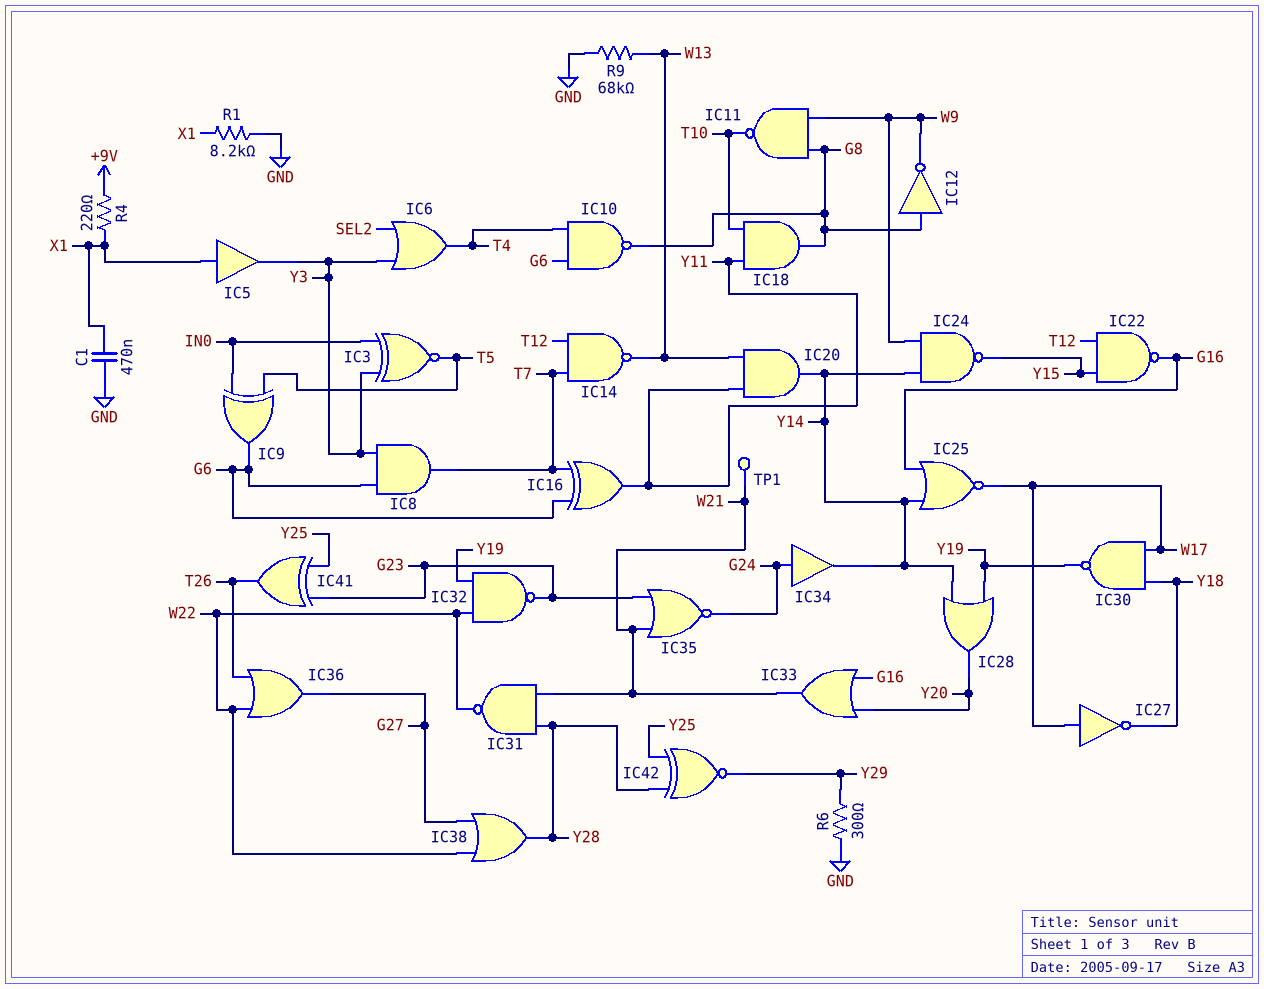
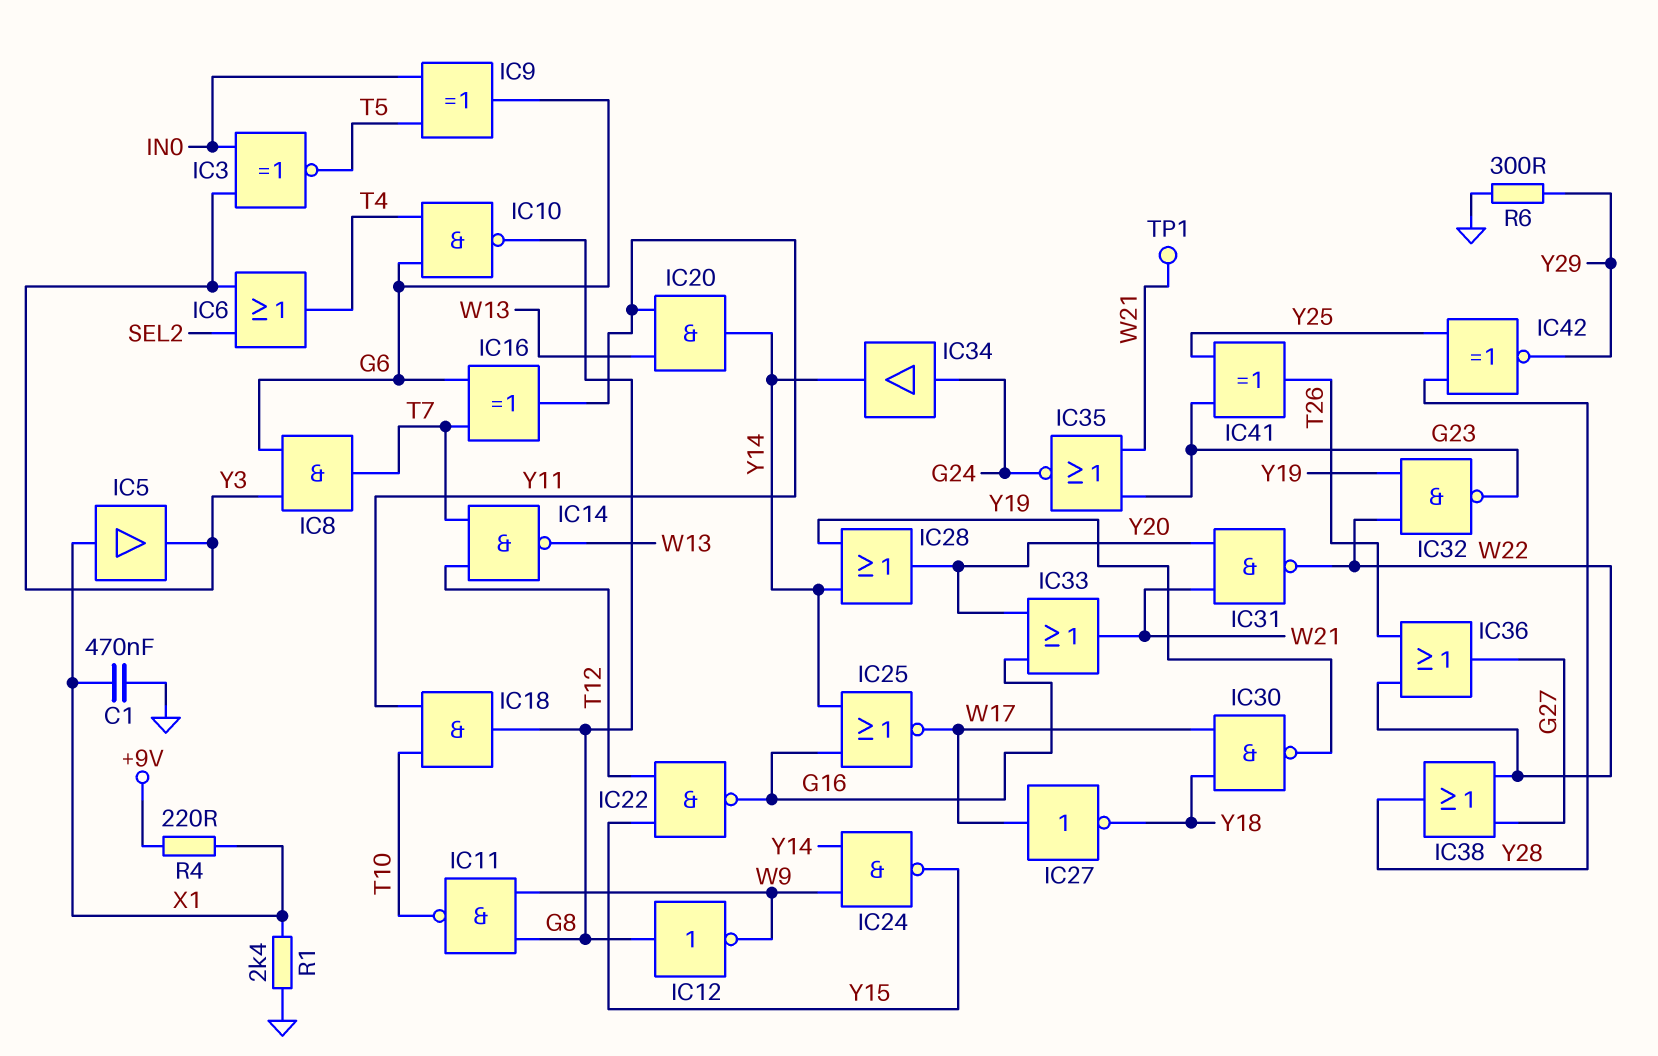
IC31: NAND (in W21, in Y28, out W22) -> NAND (in W21, in Y20, out W22)
R1: 8.2k (GND, X1) -> 2.4k (GND, X1)
R9: 68k (GND, W13) -> none

